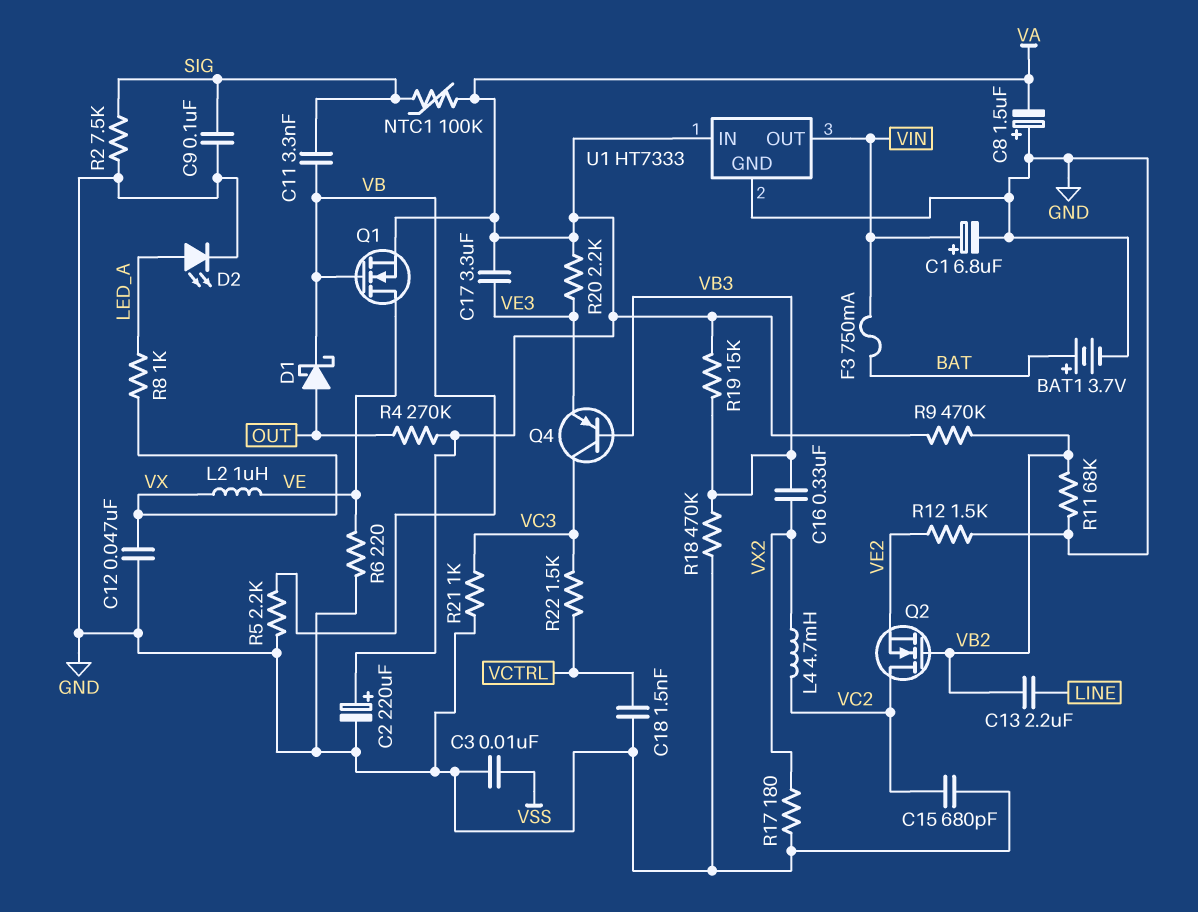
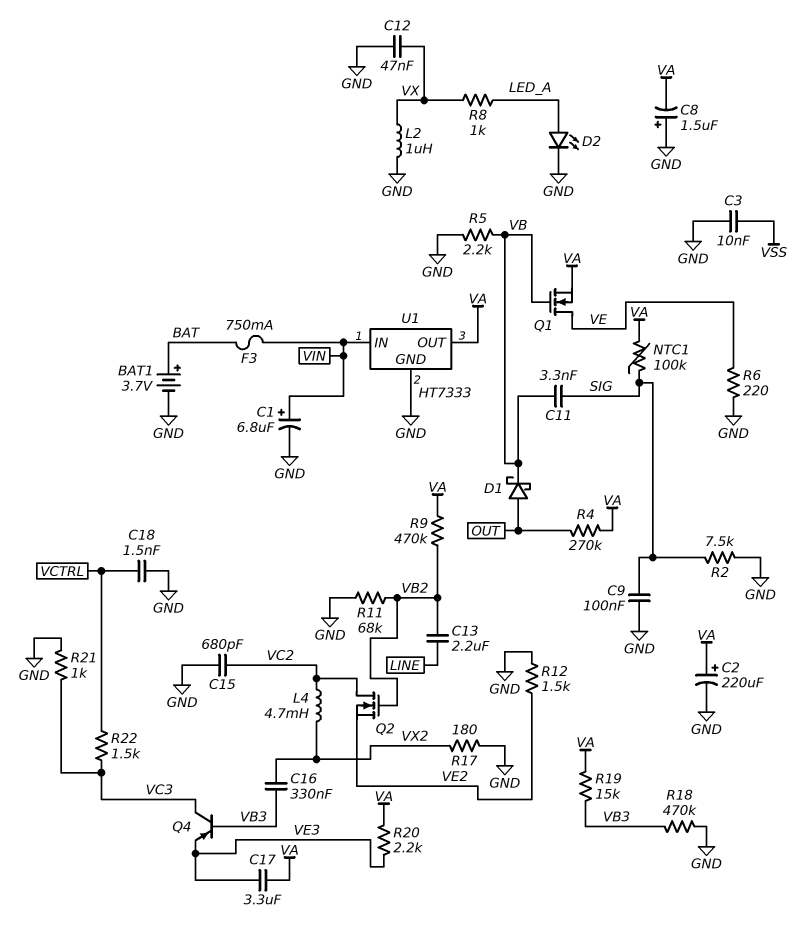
L2: 1uH (VE, VX) -> 1uH (GND, VX)
U1 pin IN: VA -> VIN
U1 pin OUT: VIN -> VA

